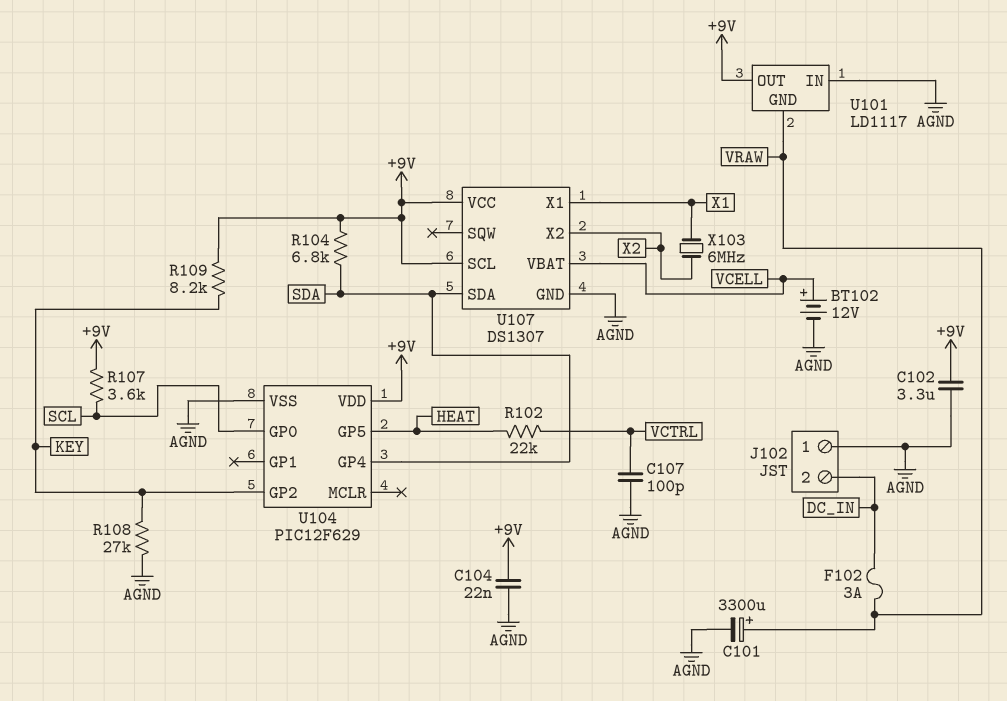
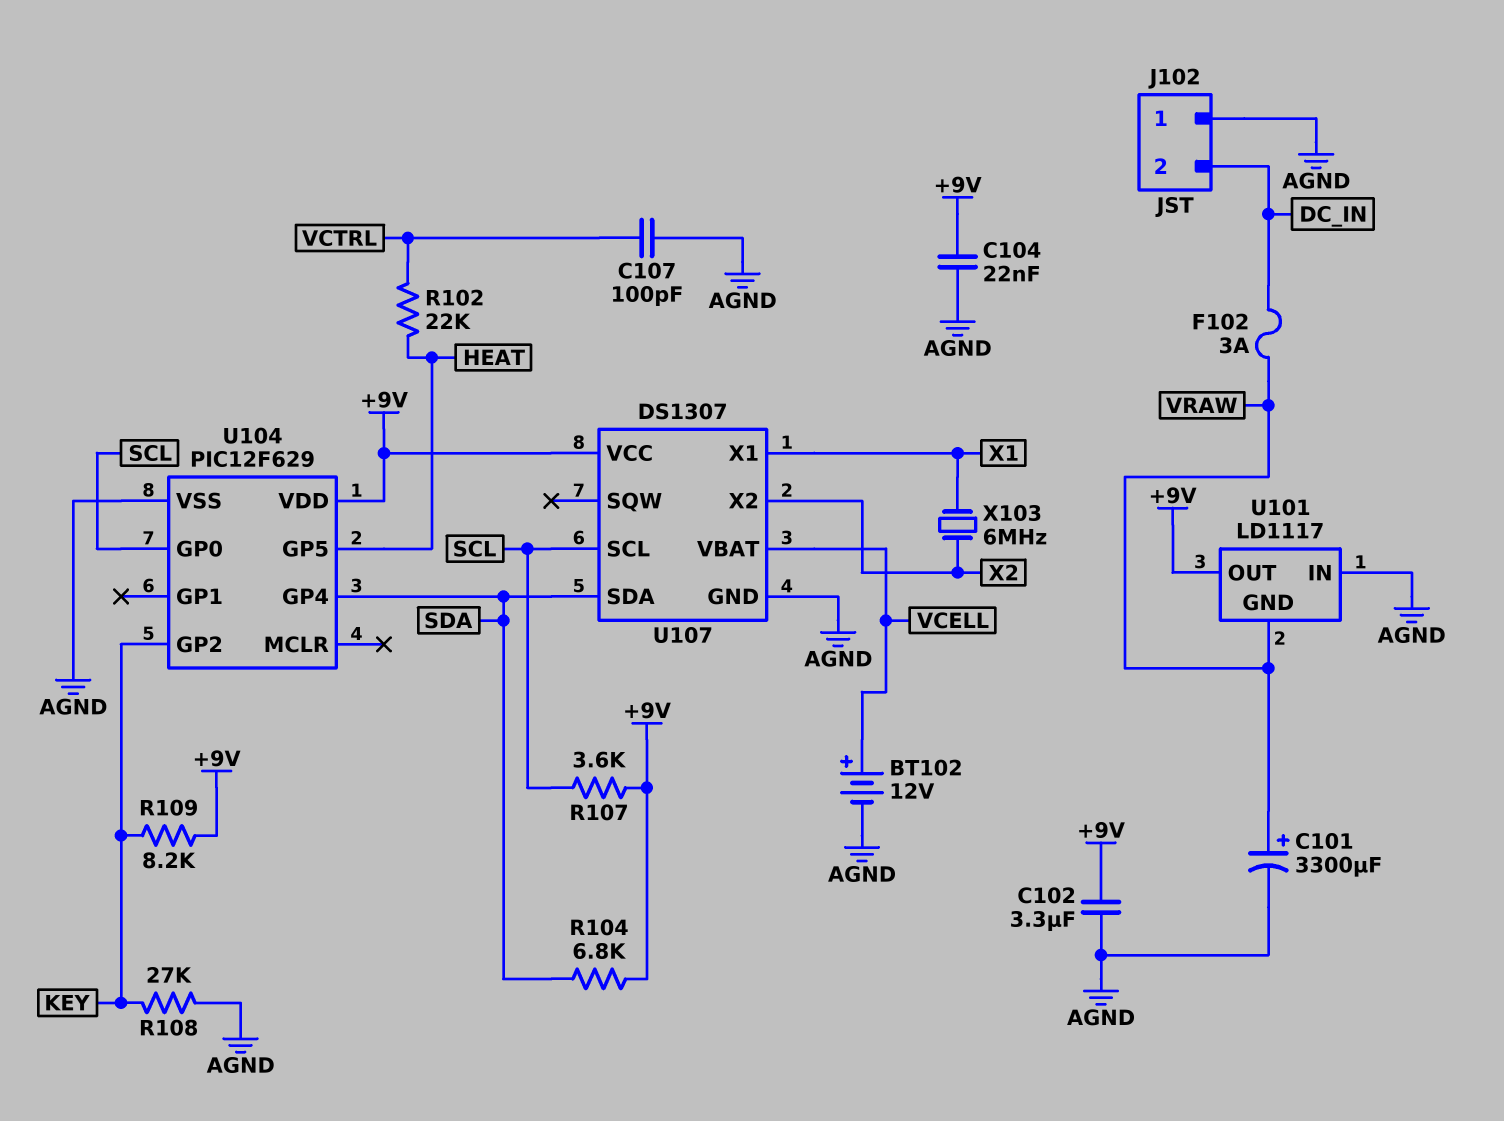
U107 pin SCL: +9V -> SCL

